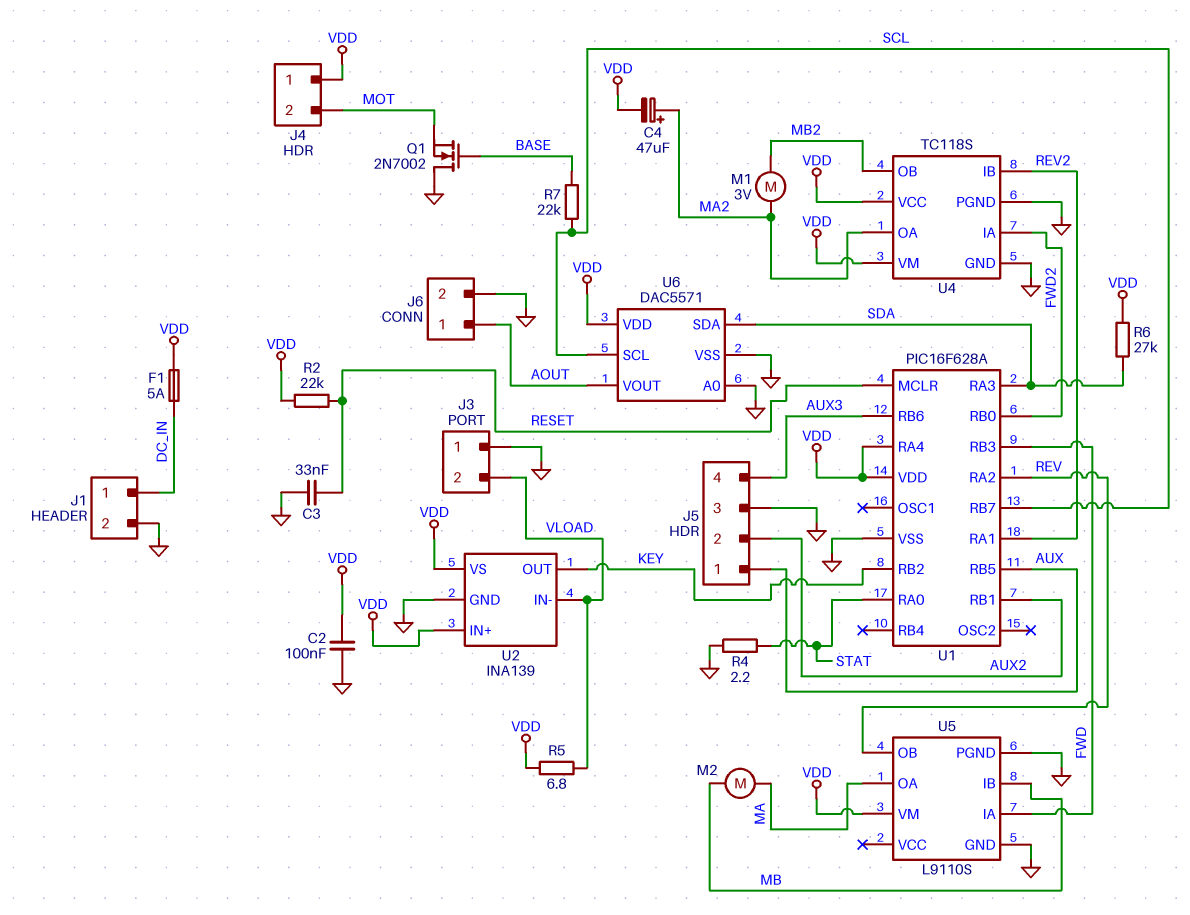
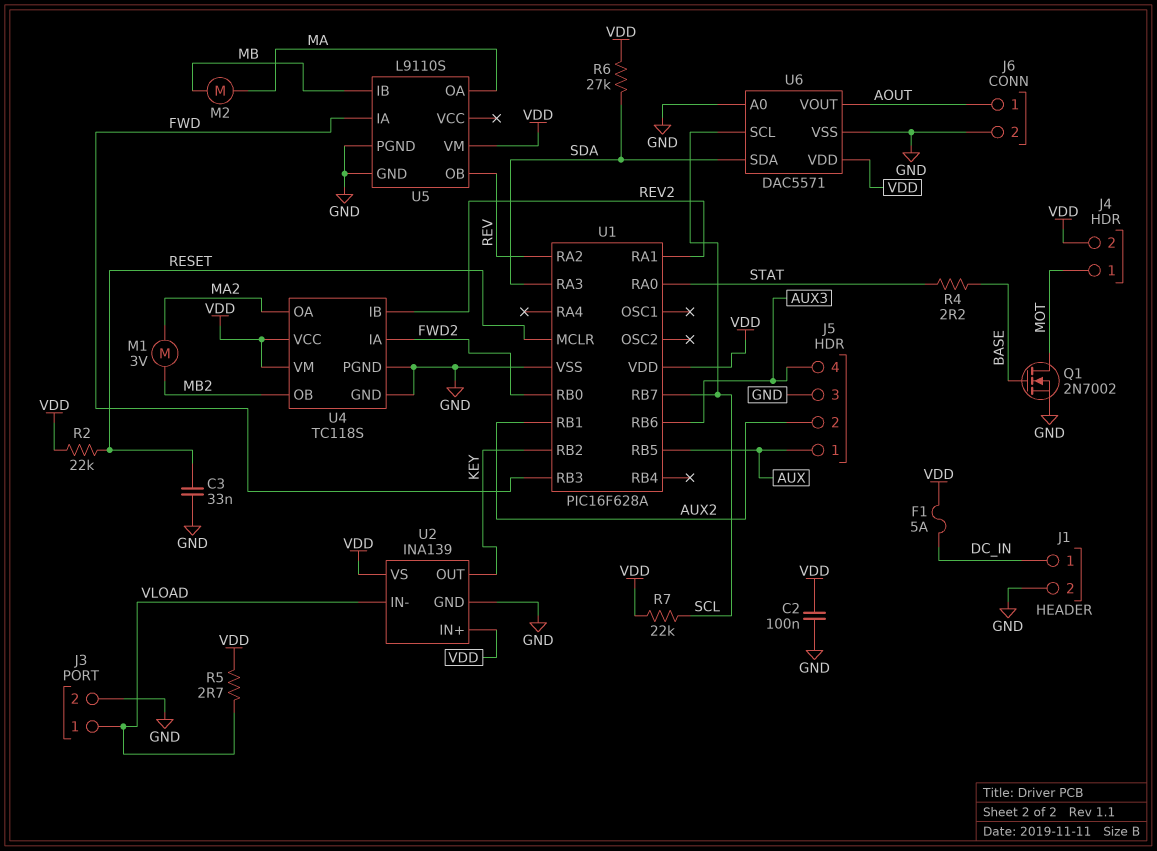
C4: 47uF (plus MA2, minus VDD) -> none
J3 pin 1: GND -> VLOAD
J3 pin 2: VLOAD -> GND
J4 pin 1: VDD -> MOT
J4 pin 2: MOT -> VDD
Q1: NMOS 2N7002 (G BASE, D GND, S MOT) -> NMOS 2N7002 (G BASE, D MOT, S GND)
R4: 2.2 (GND, STAT) -> 2.2 (BASE, STAT)
R5: 6.8 (VDD, VLOAD) -> 2.7 (VDD, VLOAD)
R7: 22k (BASE, SCL) -> 22k (SCL, VDD)
U1 pin RA4: VDD -> none

